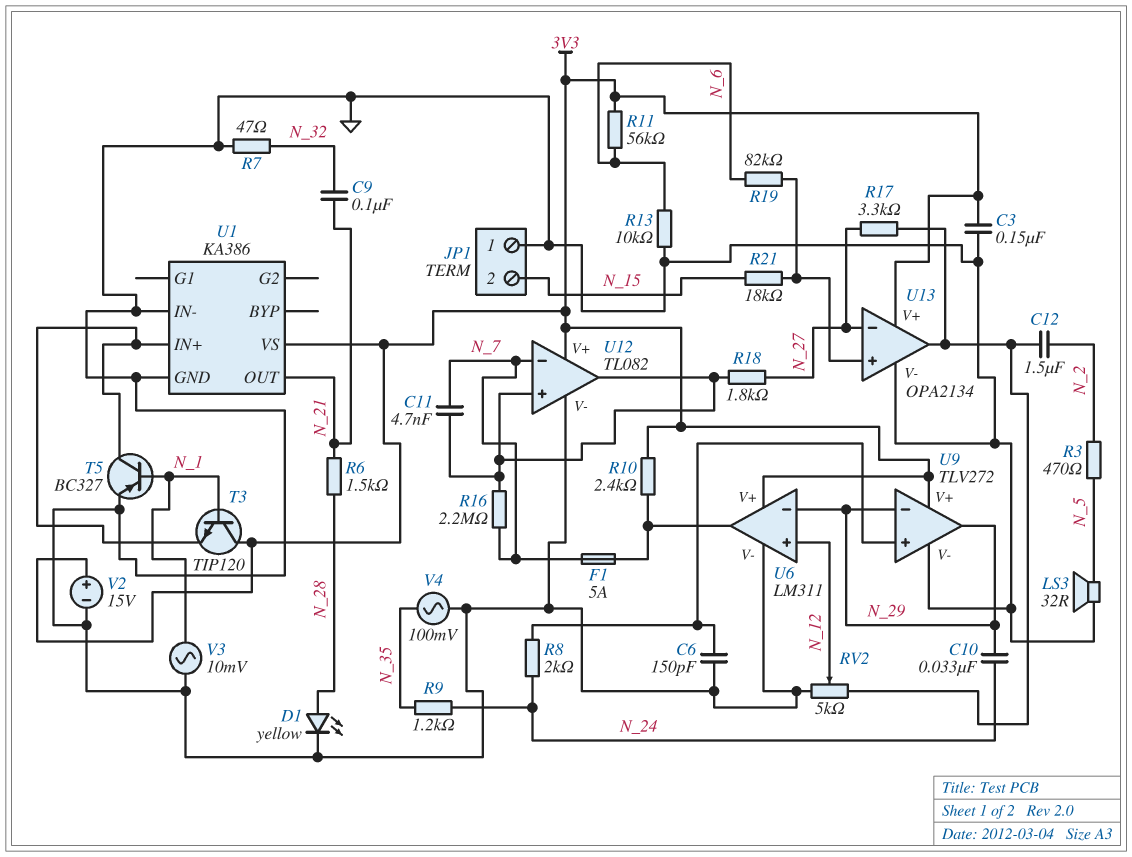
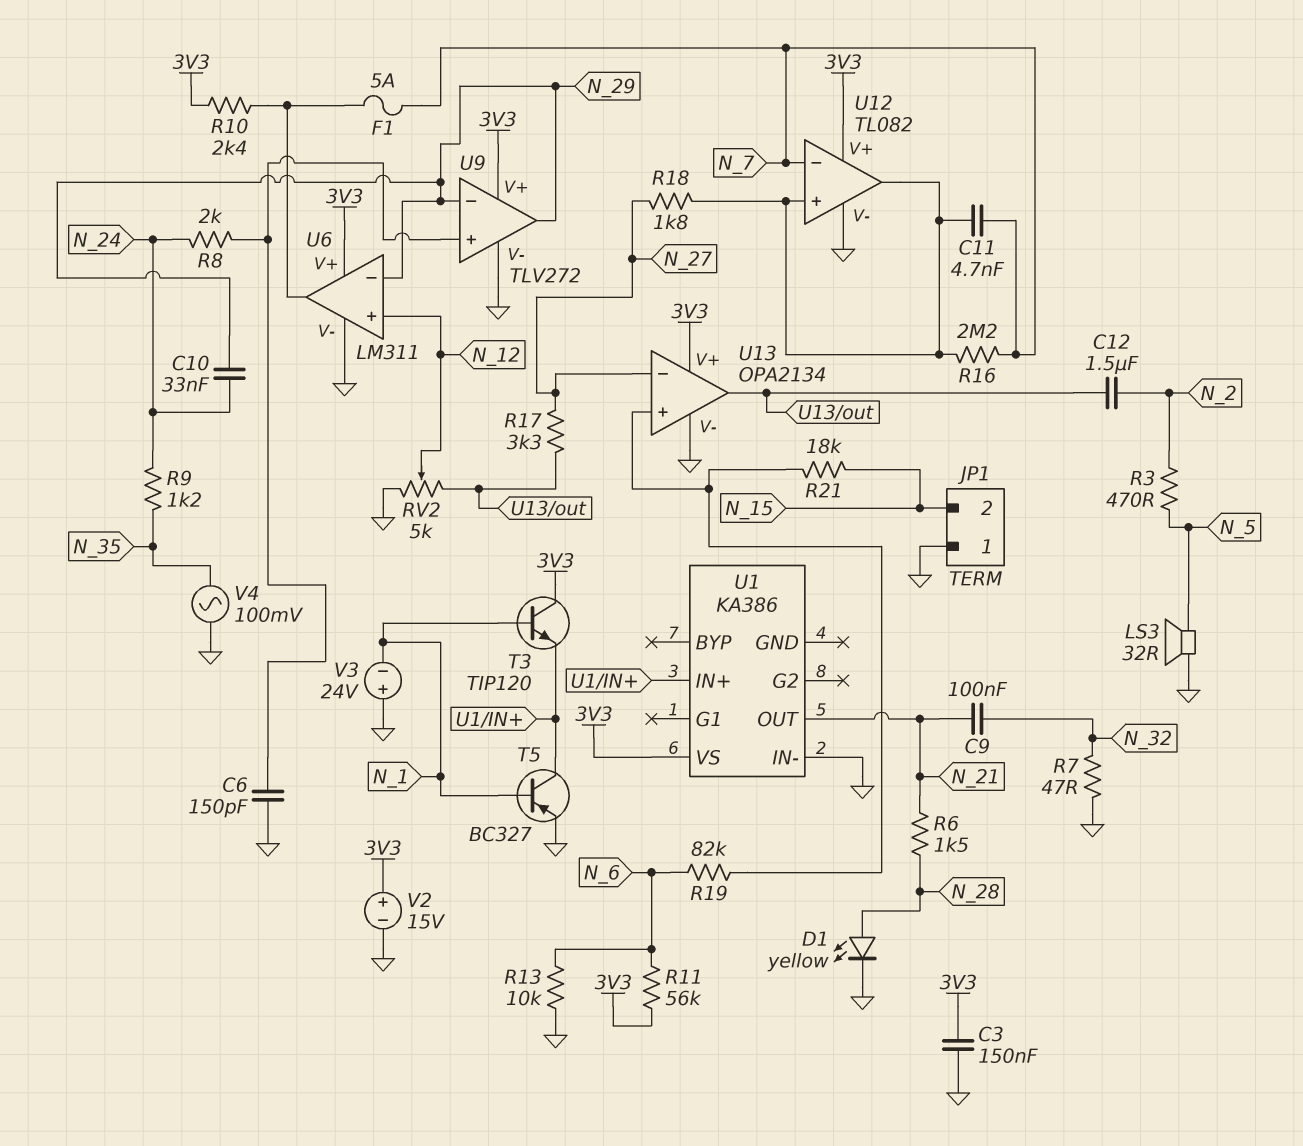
U1 pin GND: GND -> none
V3: AC 10mV (GND, N_1) -> 24V (plus GND, minus N_1)

